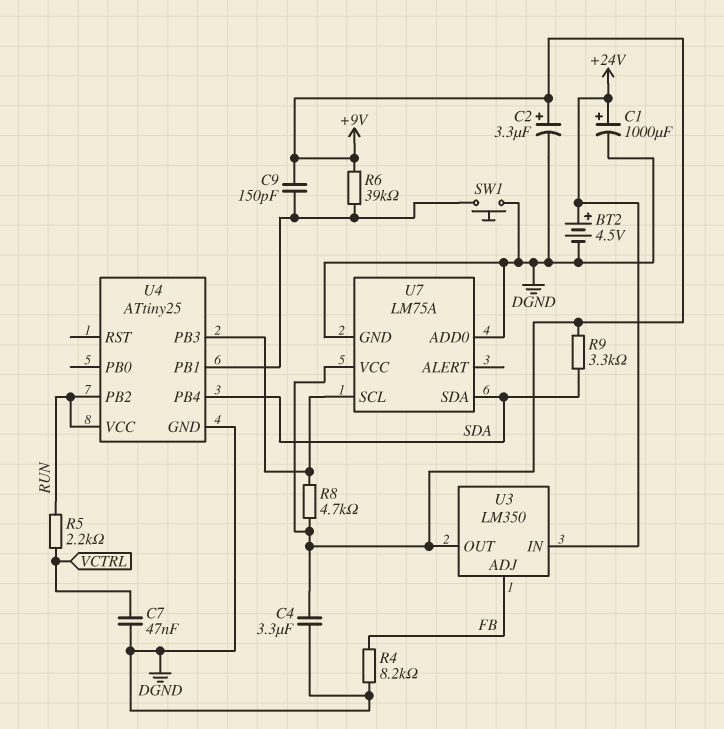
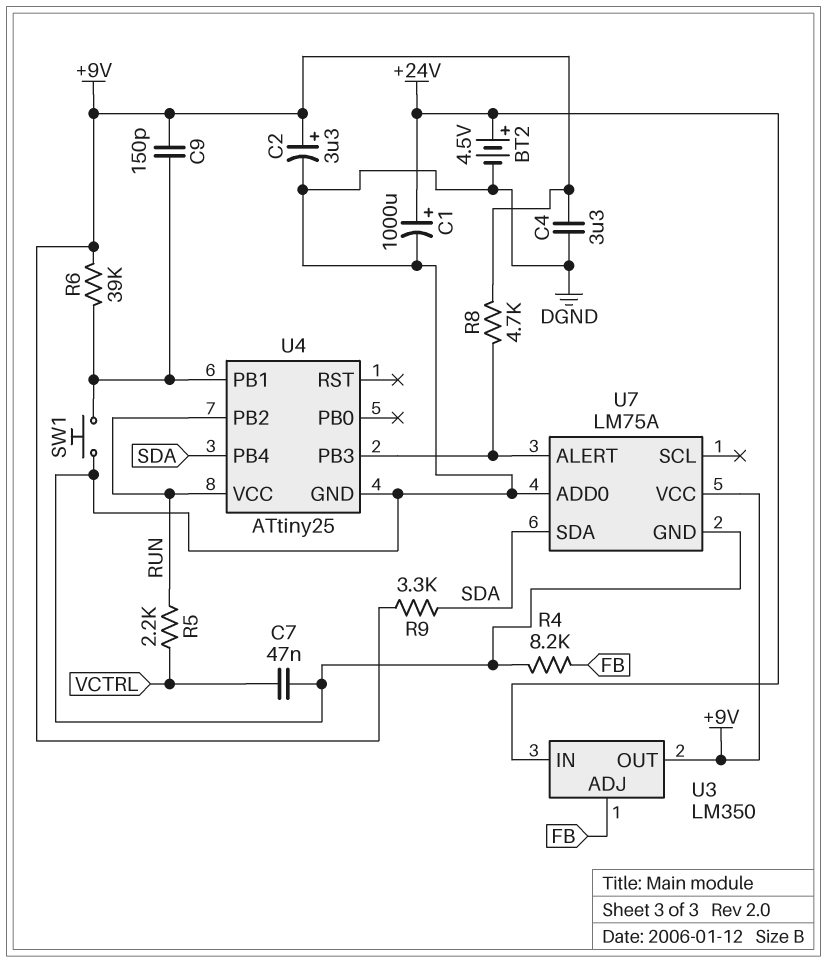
U7 pin ALERT: none -> U4/PB3
U7 pin SCL: U4/PB3 -> none

